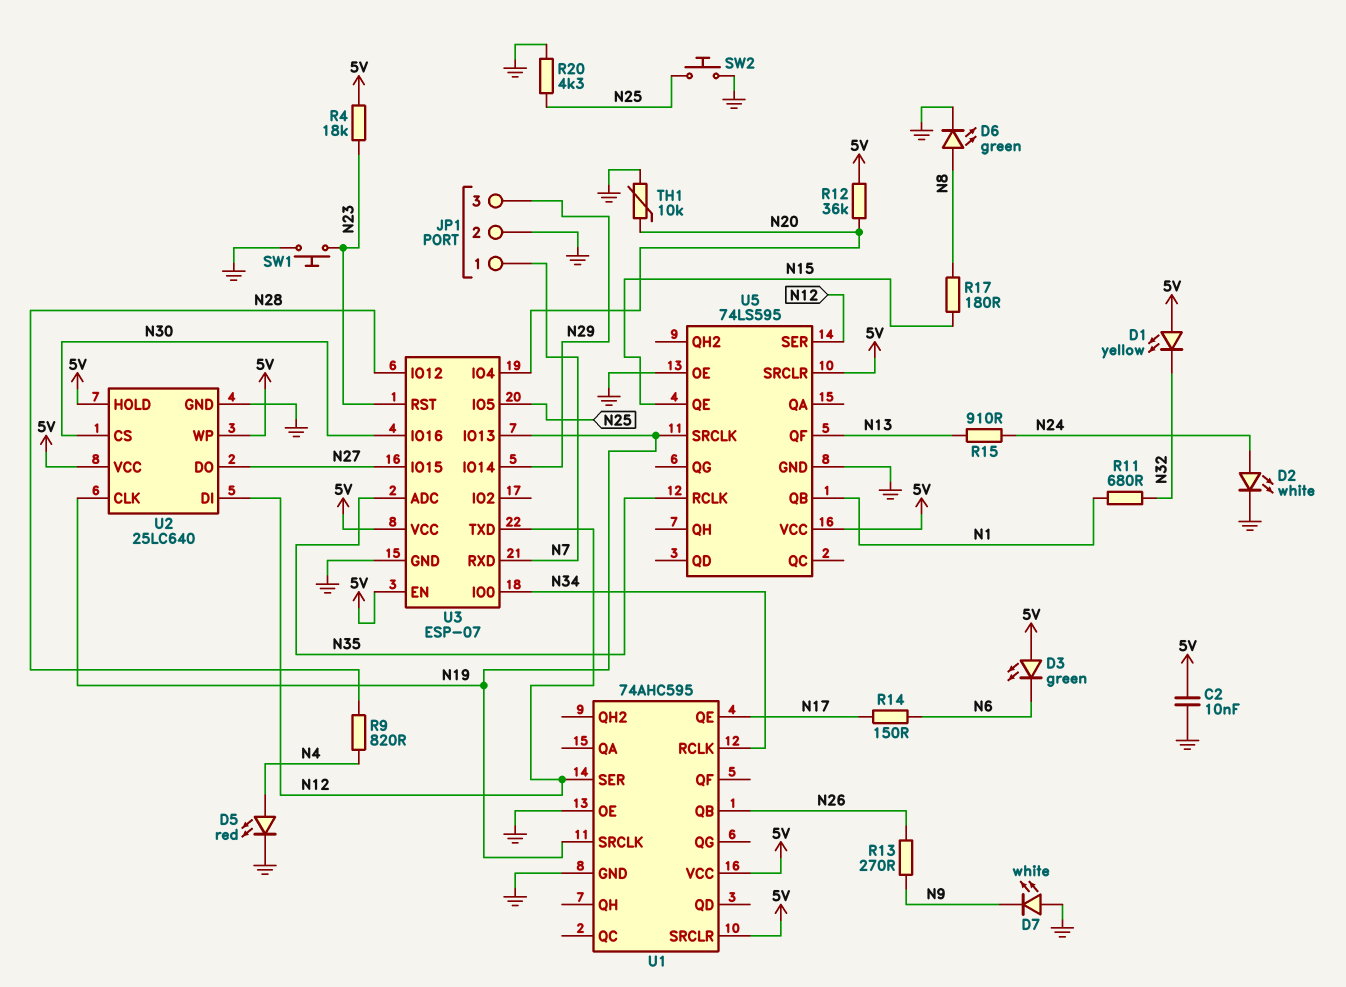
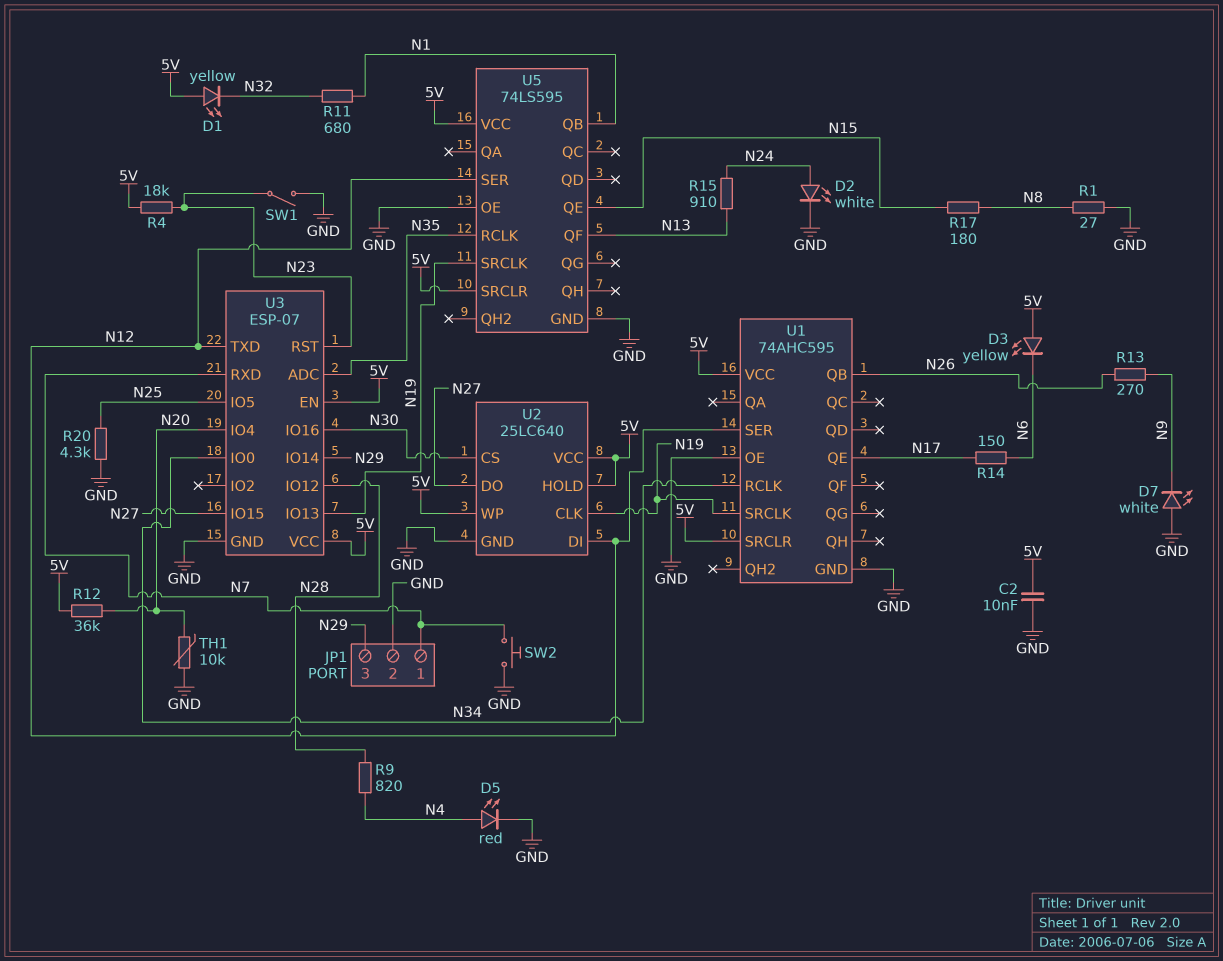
D3: LED green (A 5V, K N6) -> LED yellow (A 5V, K N6)
D6: LED green (A N8, K GND) -> none
R1: none -> 27 (GND, N8)
SW1: button (GND, N23) -> switch (GND, N23)
SW2: button (GND, N25) -> button (GND, N7)

